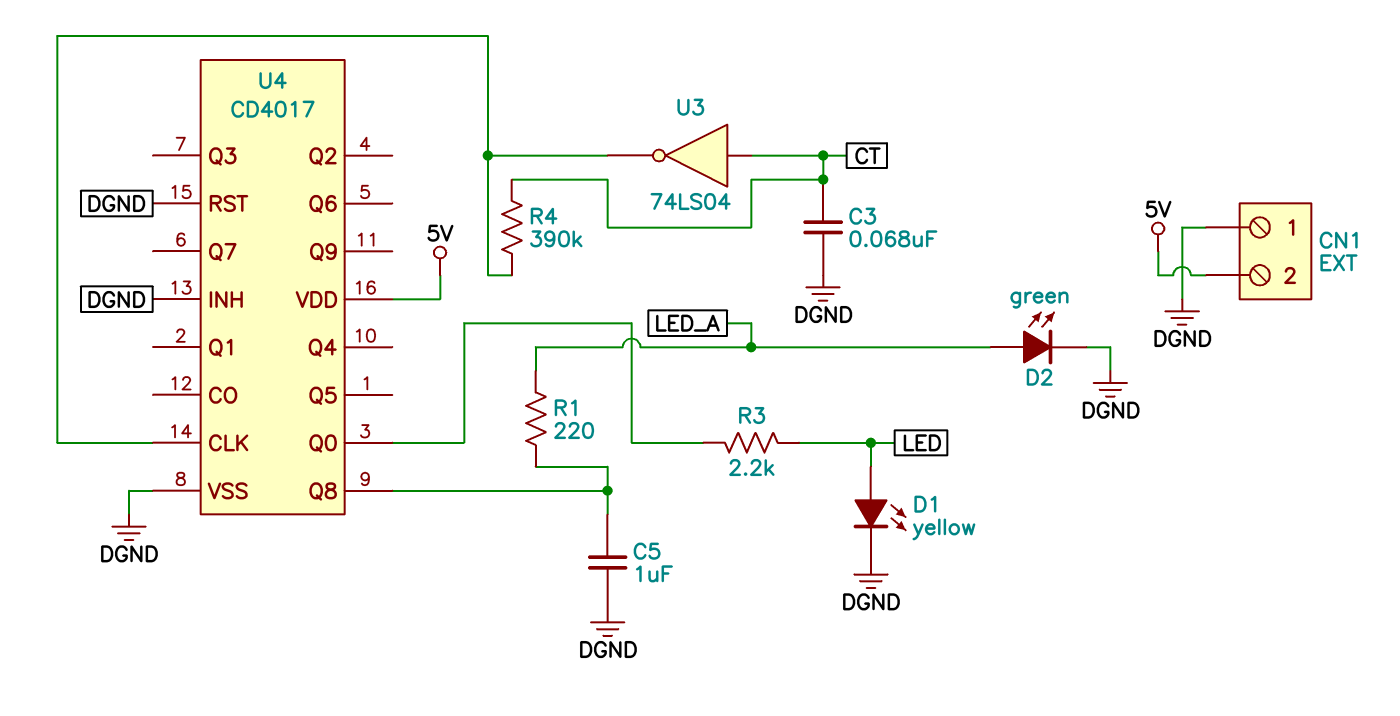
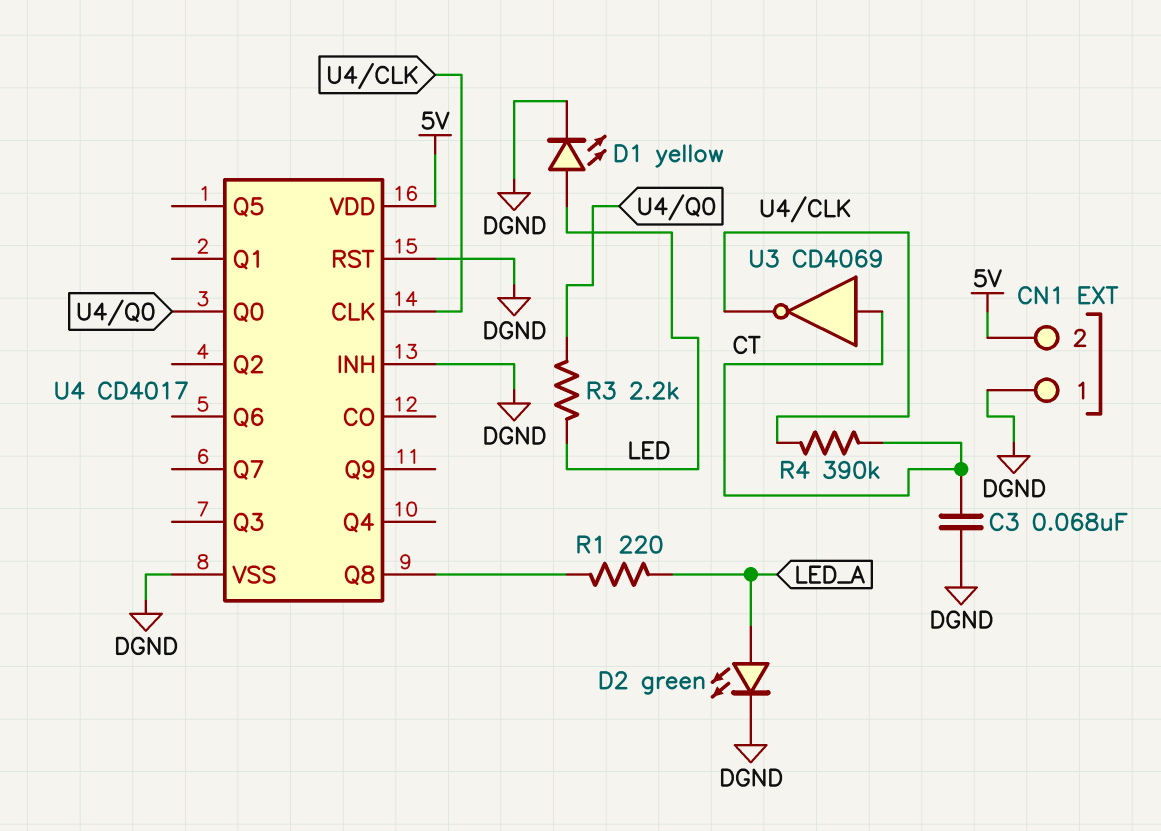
C5: 1uF (DGND, U4/Q8) -> none
U3: NOT 74LS04 (in CT, out U4/CLK) -> NOT CD4069 (in CT, out U4/CLK)

